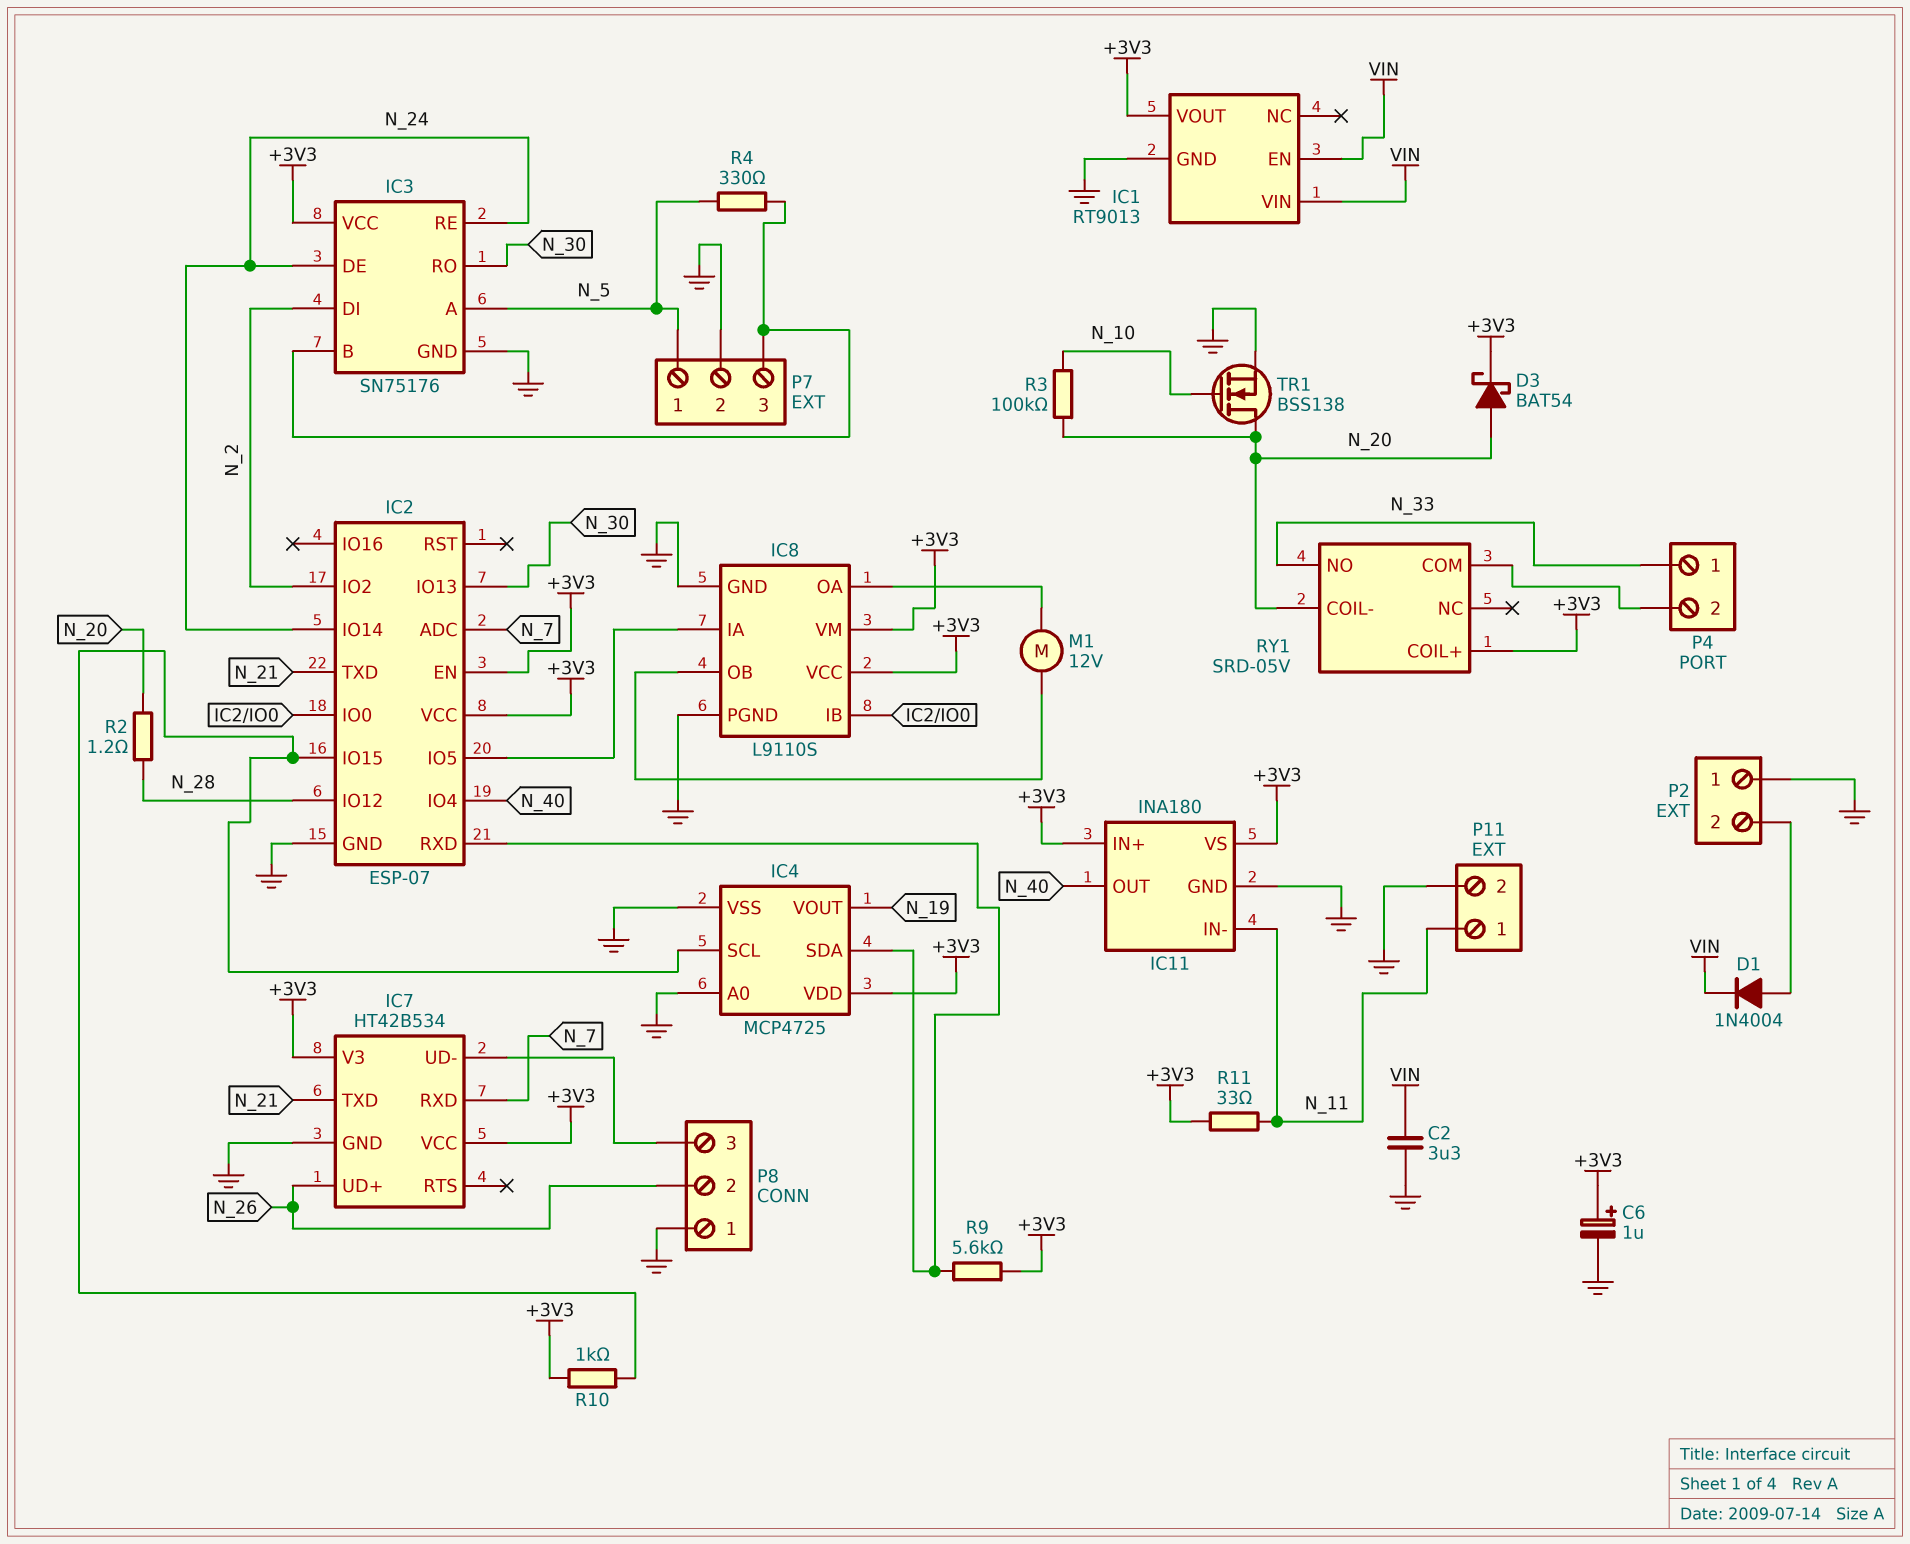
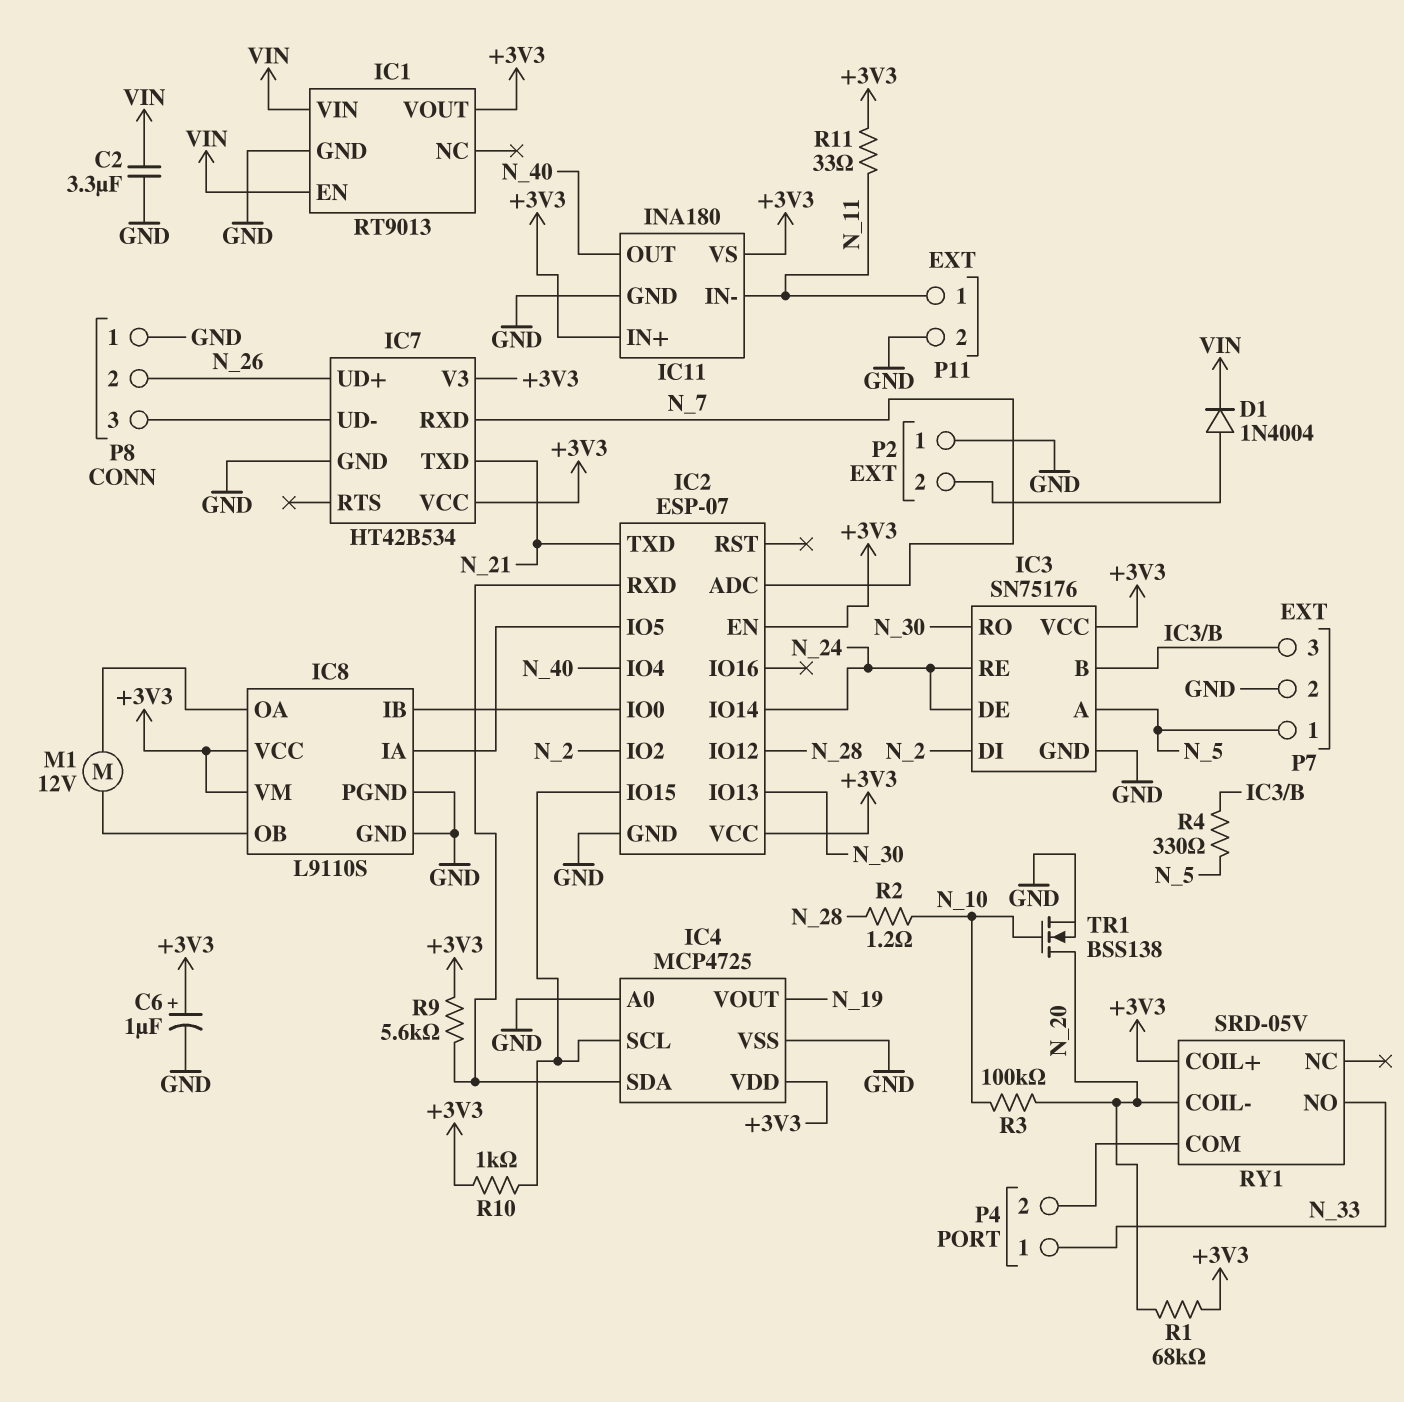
D3: schottky BAT54 (A N_20, K +3V3) -> none
R1: none -> 68k (+3V3, N_20)
R2: 1.2 (N_20, N_28) -> 1.2 (N_10, N_28)

